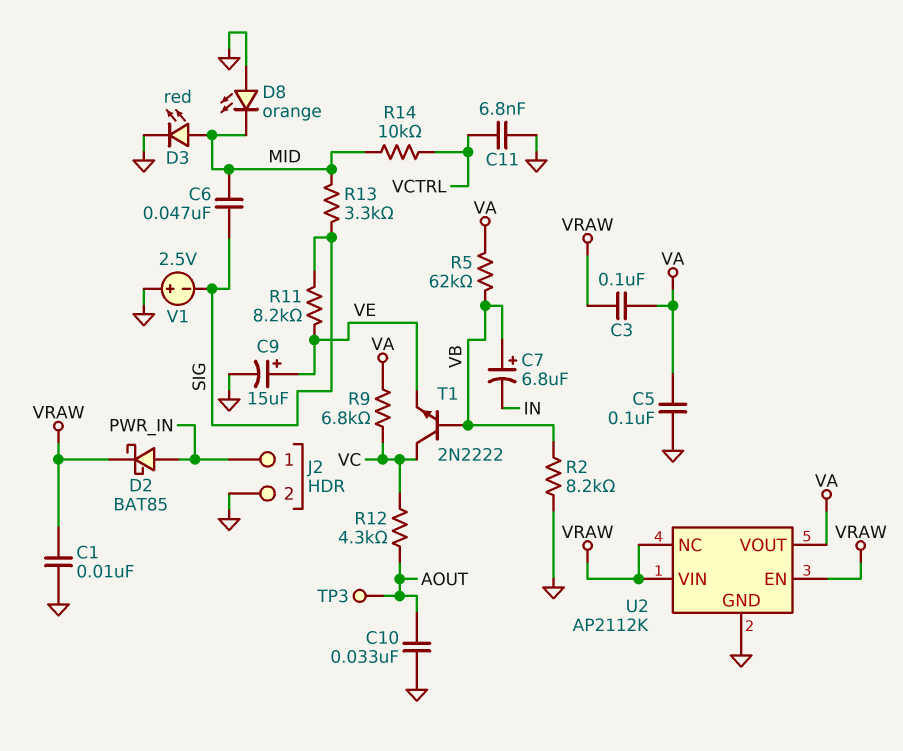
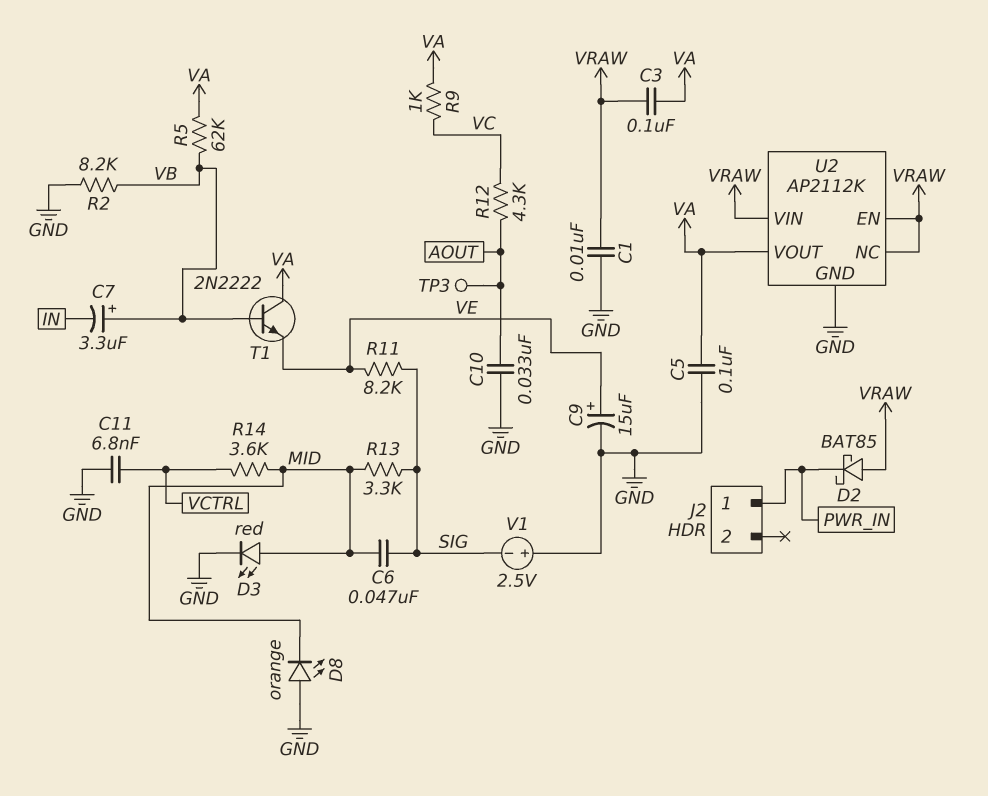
C7: 6.8uF (plus VB, minus IN) -> 3.3uF (plus VB, minus IN)
D2: schottky BAT85 (A PWR_IN, K VRAW) -> schottky BAT85 (A VRAW, K PWR_IN)
J2 pin 2: GND -> none
R9: 6.8k (VA, VC) -> 1k (VA, VC)
R14: 10k (MID, VCTRL) -> 3.6k (MID, VCTRL)
T1: NPN 2N2222 (B VB, C VC, E VE) -> NPN 2N2222 (B VB, C VA, E VE)

